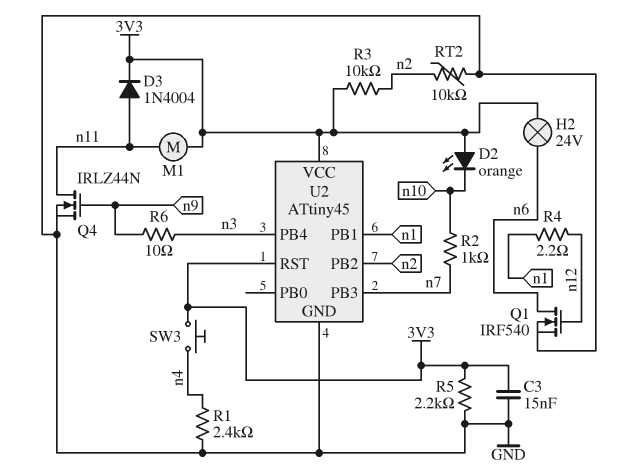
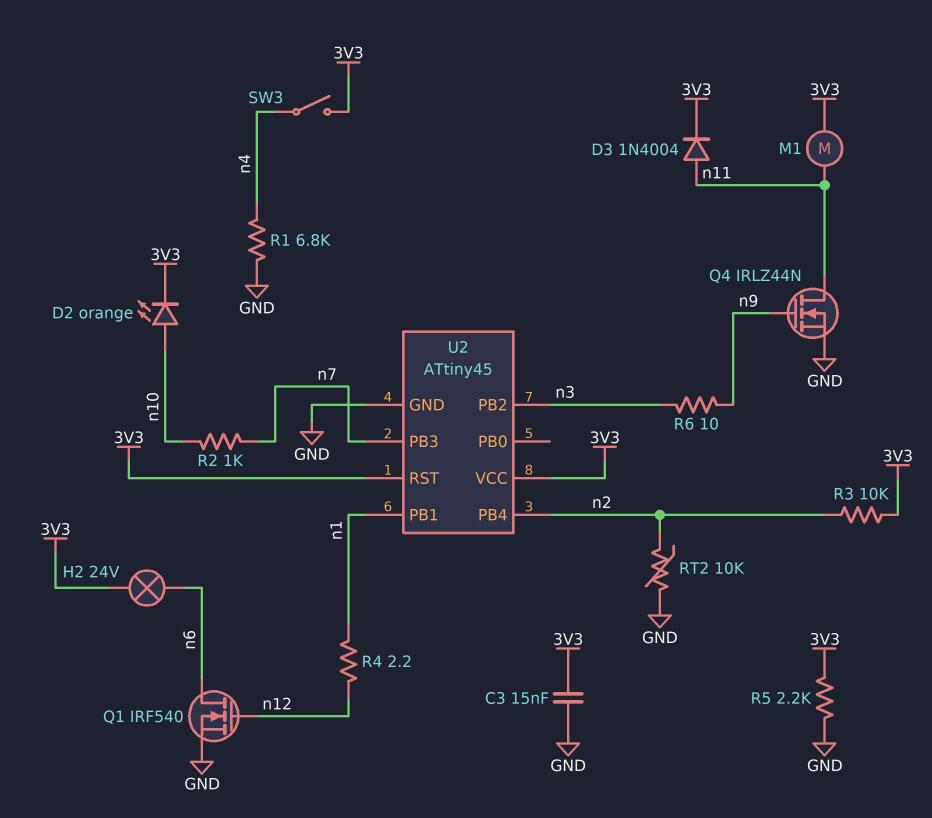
D2: LED orange (A 3V3, K n10) -> LED orange (A n10, K 3V3)
R1: 2.4k (GND, n4) -> 6.8k (GND, n4)
SW3: button (3V3, n4) -> switch (3V3, n4)
U2 pin PB2: n2 -> n3
U2 pin PB4: n3 -> n2

